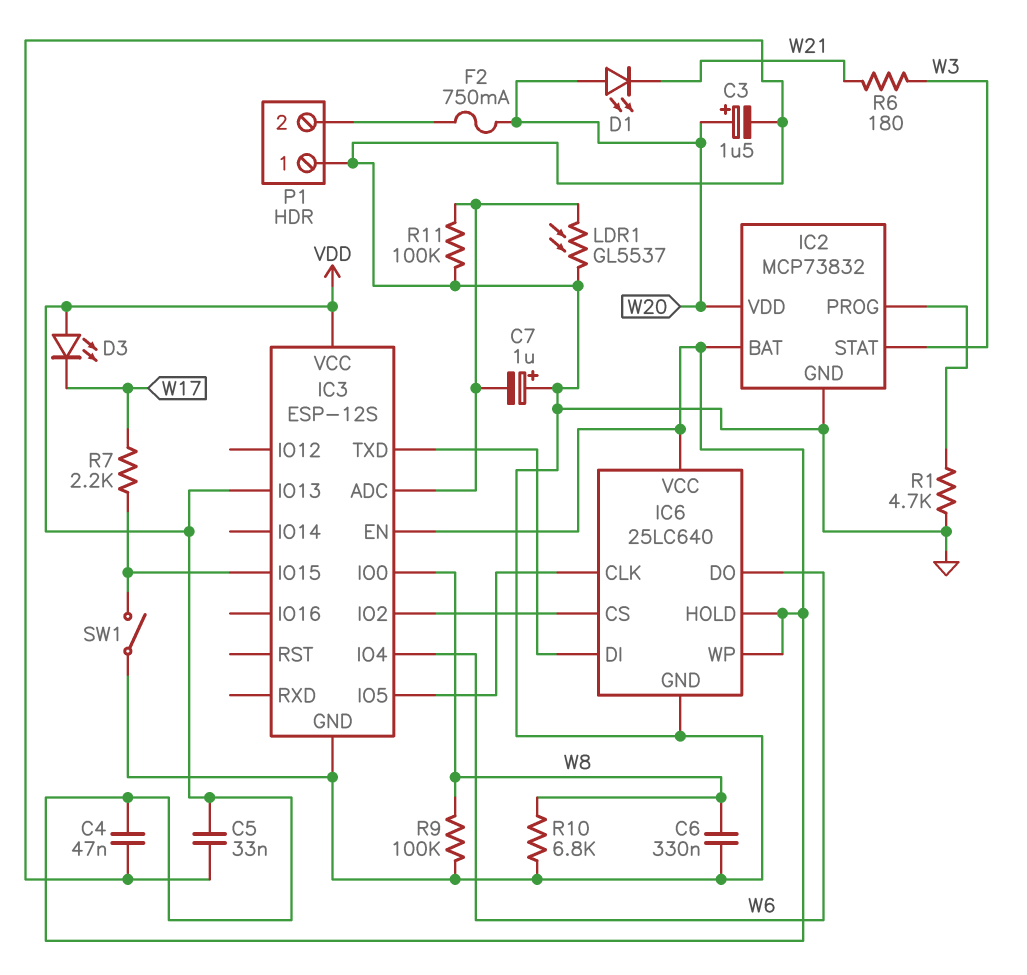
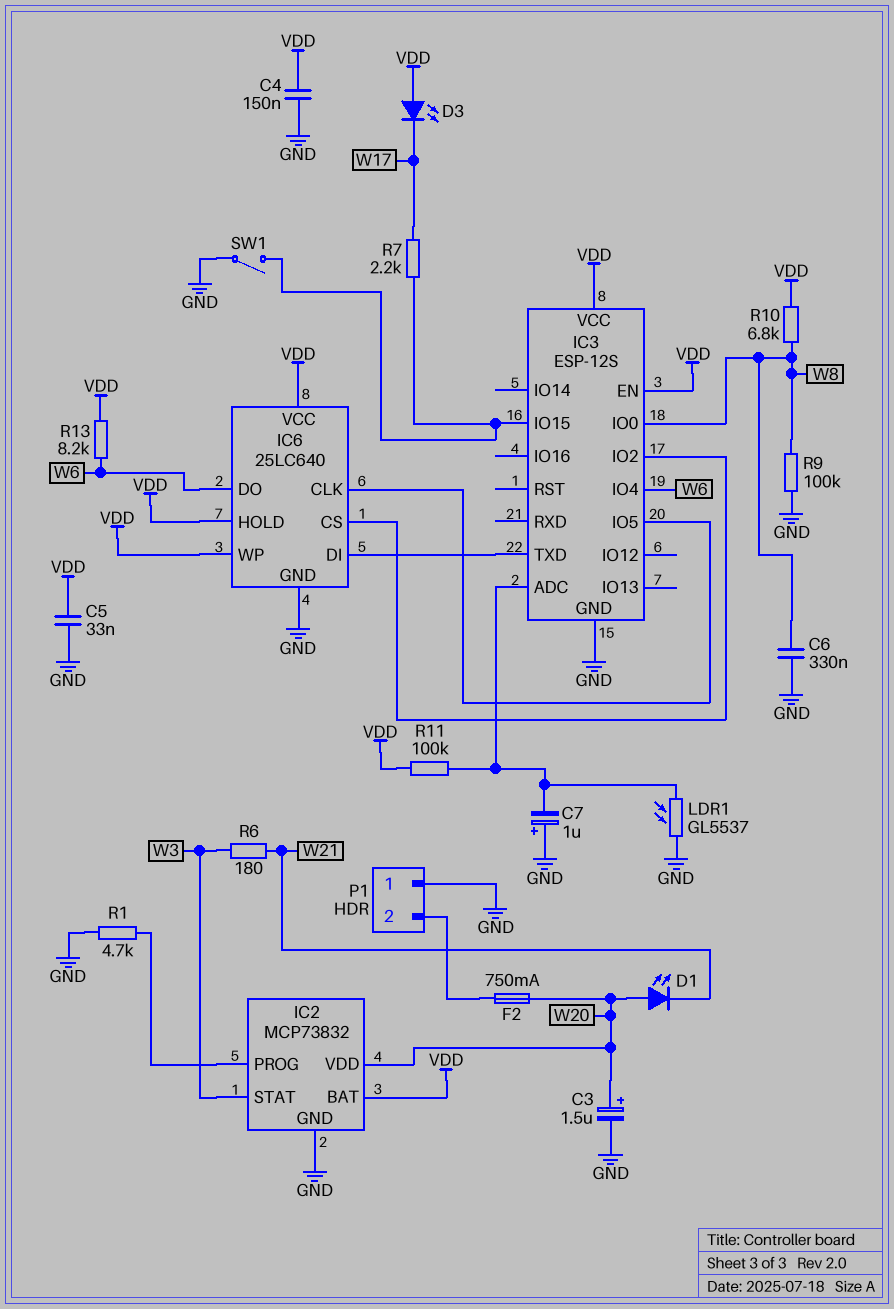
C4: 47nF (GND, VDD) -> 150nF (GND, VDD)
IC3 pin IO13: VDD -> none
R10: 6.8k (GND, W8) -> 6.8k (VDD, W8)
R11: 100k (GND, IC3/ADC) -> 100k (IC3/ADC, VDD)
R13: none -> 8.2k (VDD, W6)

